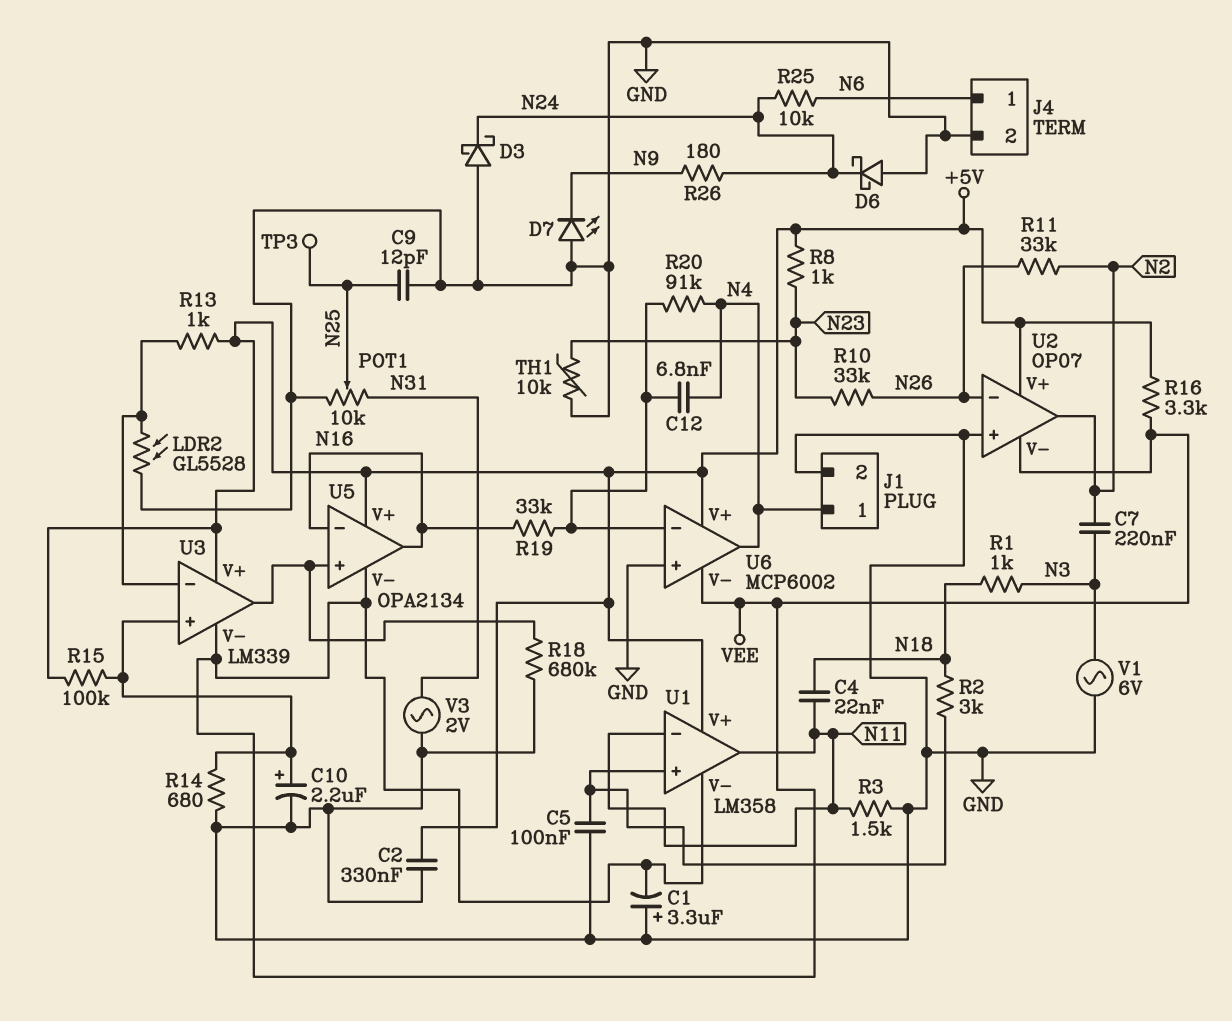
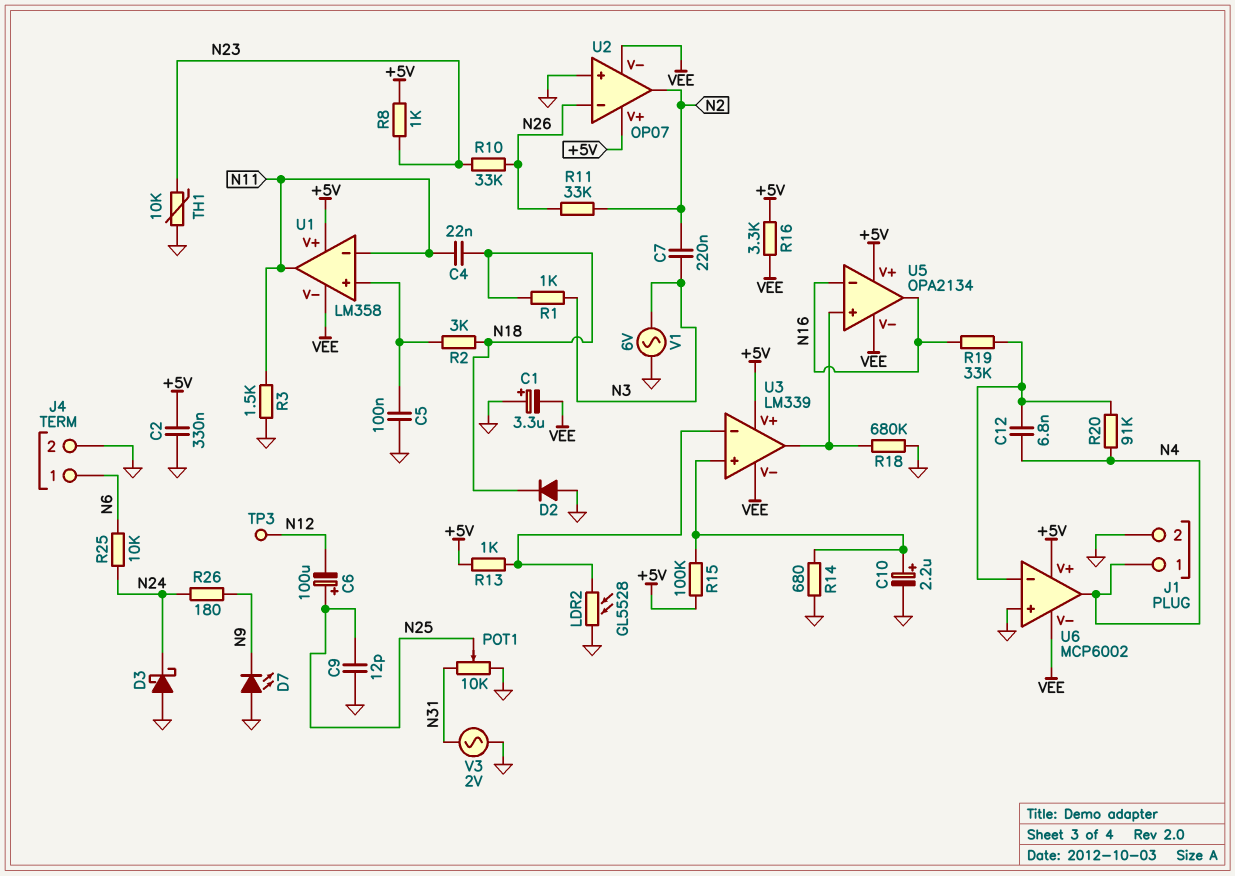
C6: none -> 100uF (plus N25, minus N12)
D2: none -> diode (A GND, K N18)
D6: schottky (A GND, K N24) -> none
TP3: test point (N25) -> test point (N12)

